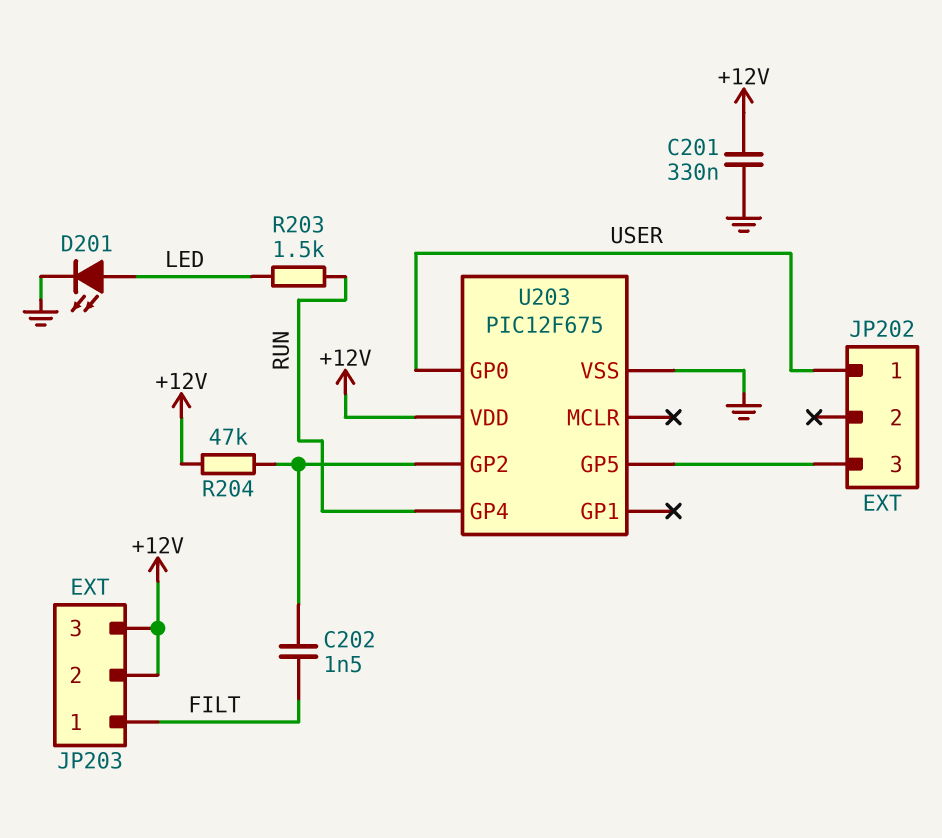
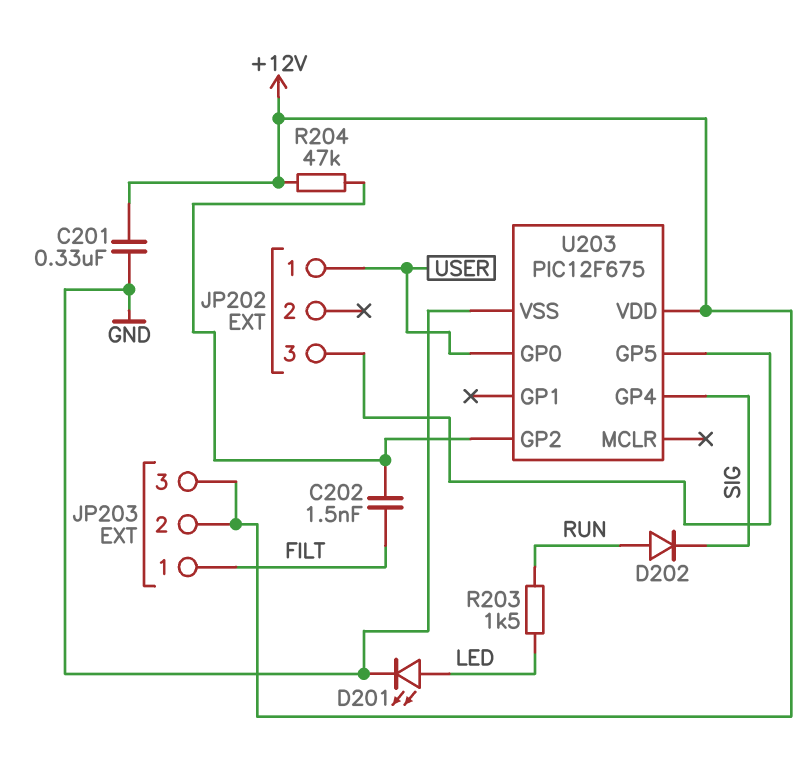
D202: none -> diode (A RUN, K SIG)
U203 pin GP4: RUN -> SIG

